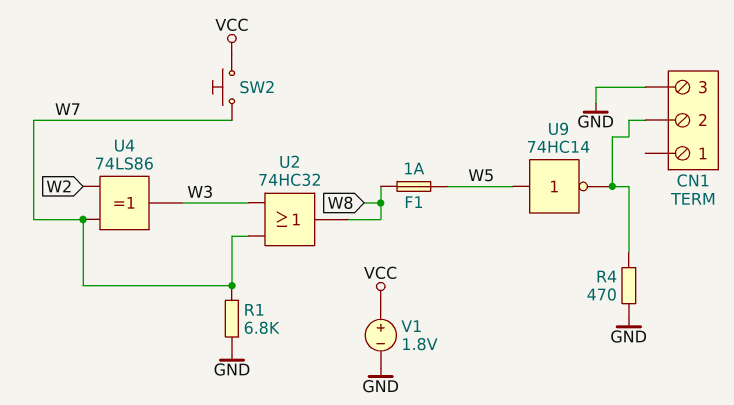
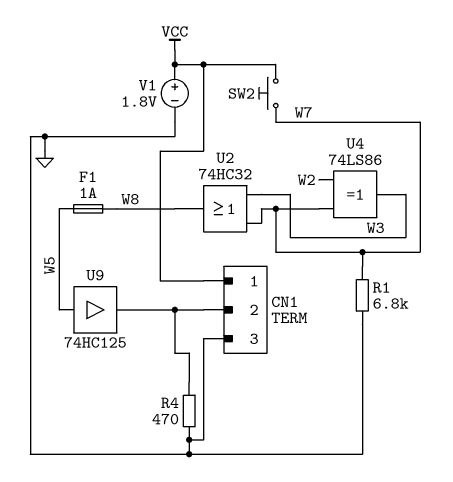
CN1 pin 1: none -> VCC
U9: NOT 74HC14 (in W5, out CN1/2) -> buffer 74HC125 (in W5, out CN1/2)

